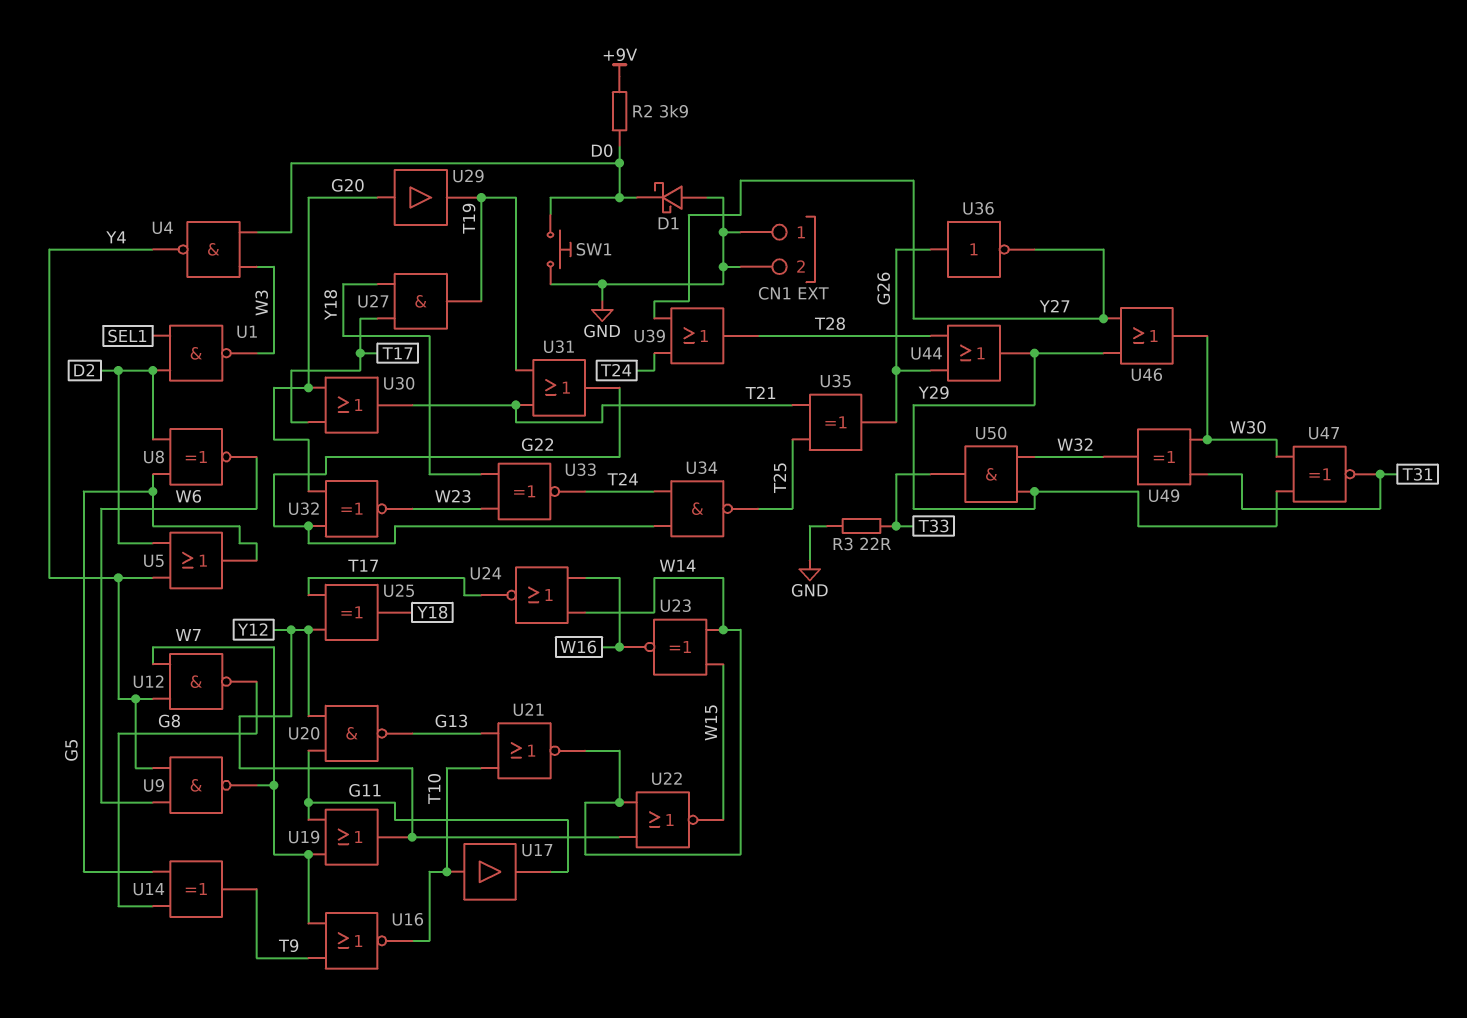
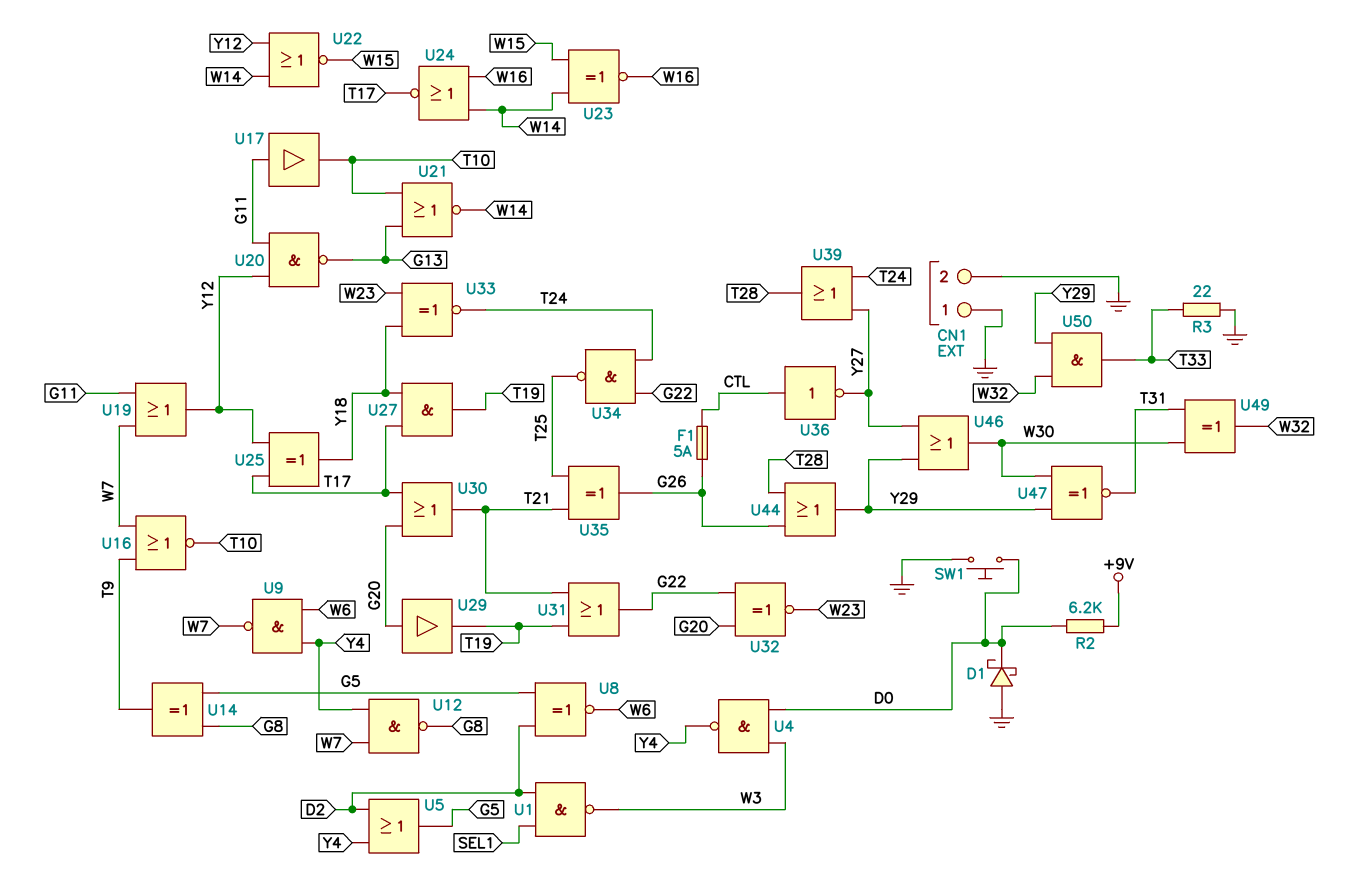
F1: none -> 5A (CTL, G26)
R2: 3.9k (+9V, D0) -> 6.2k (+9V, D0)
U17: buffer (in T10, out G11) -> buffer (in G11, out T10)
U36: NOT (in G26, out Y27) -> NOT (in CTL, out Y27)

